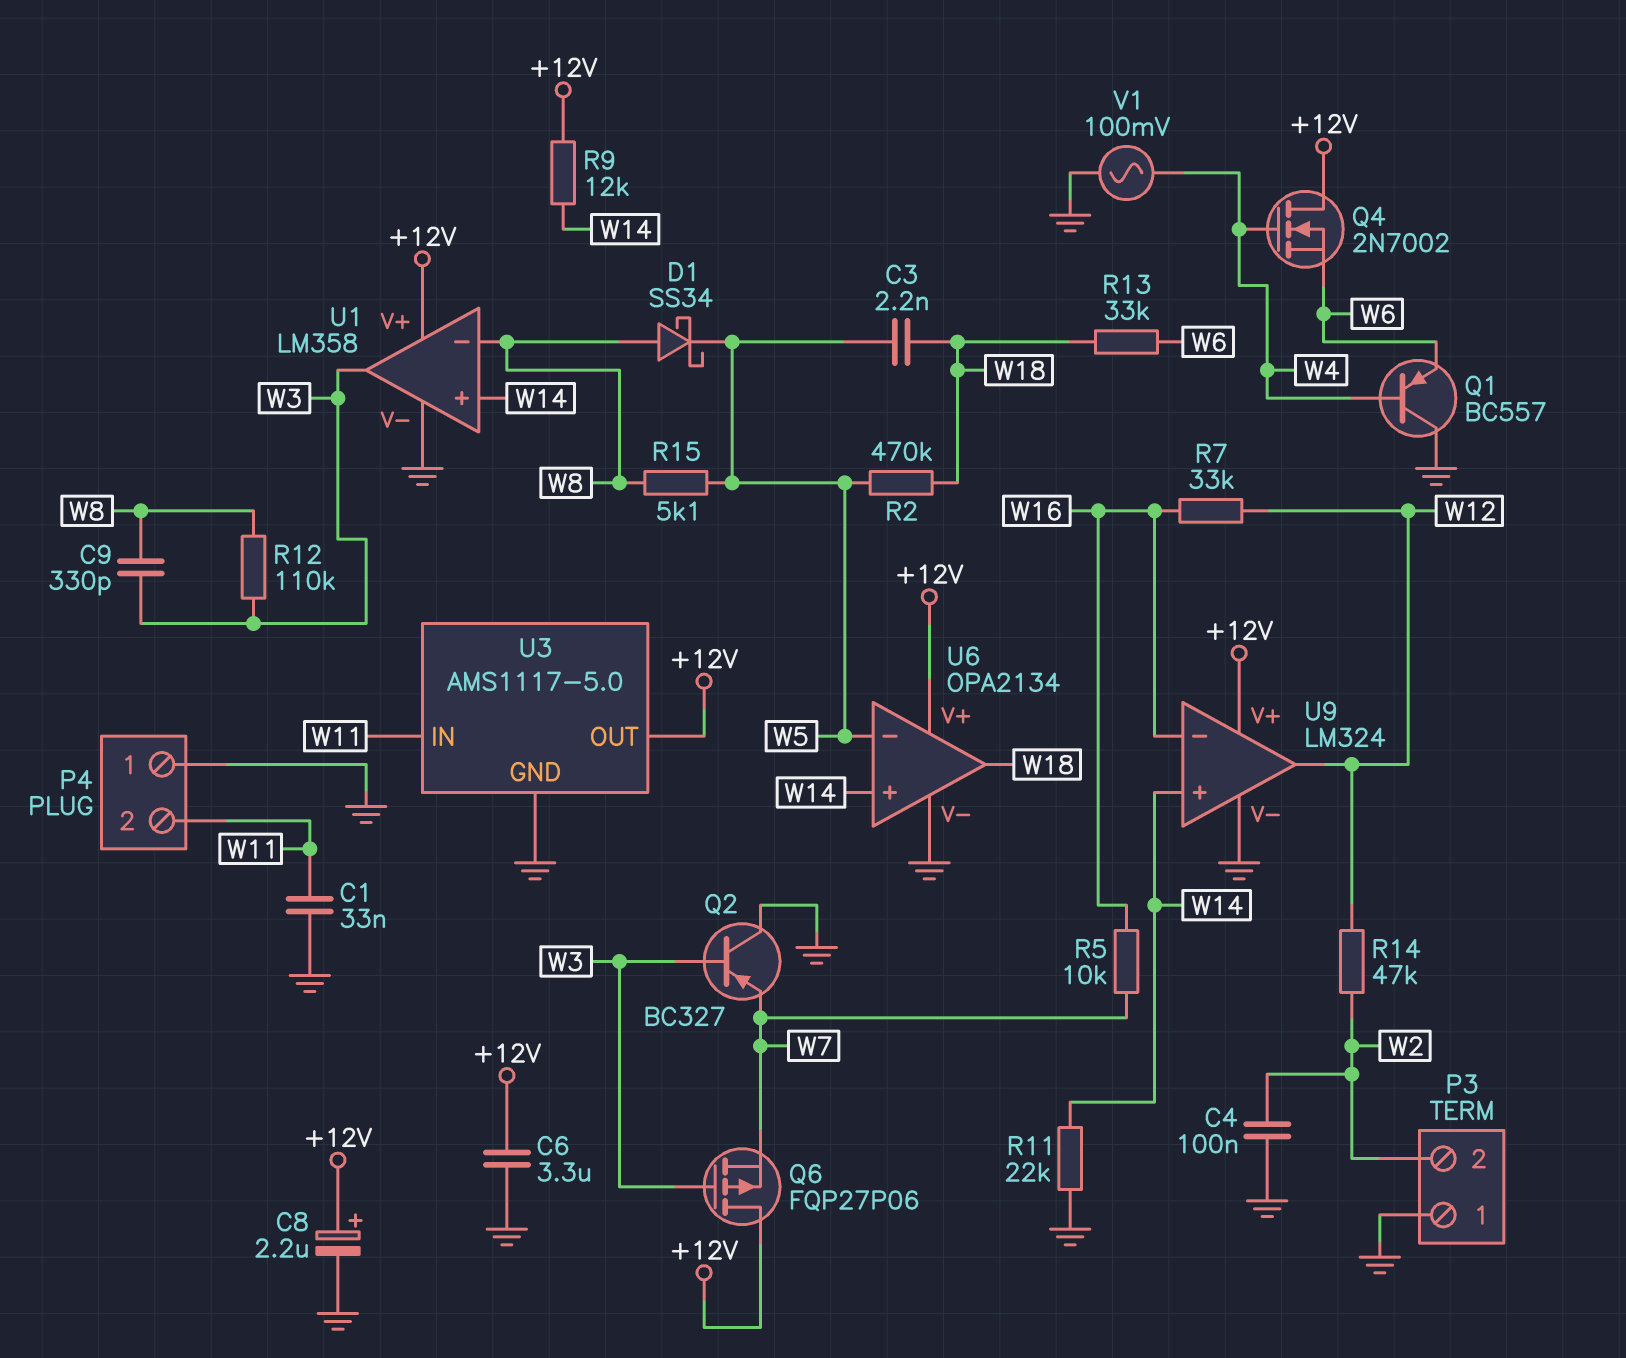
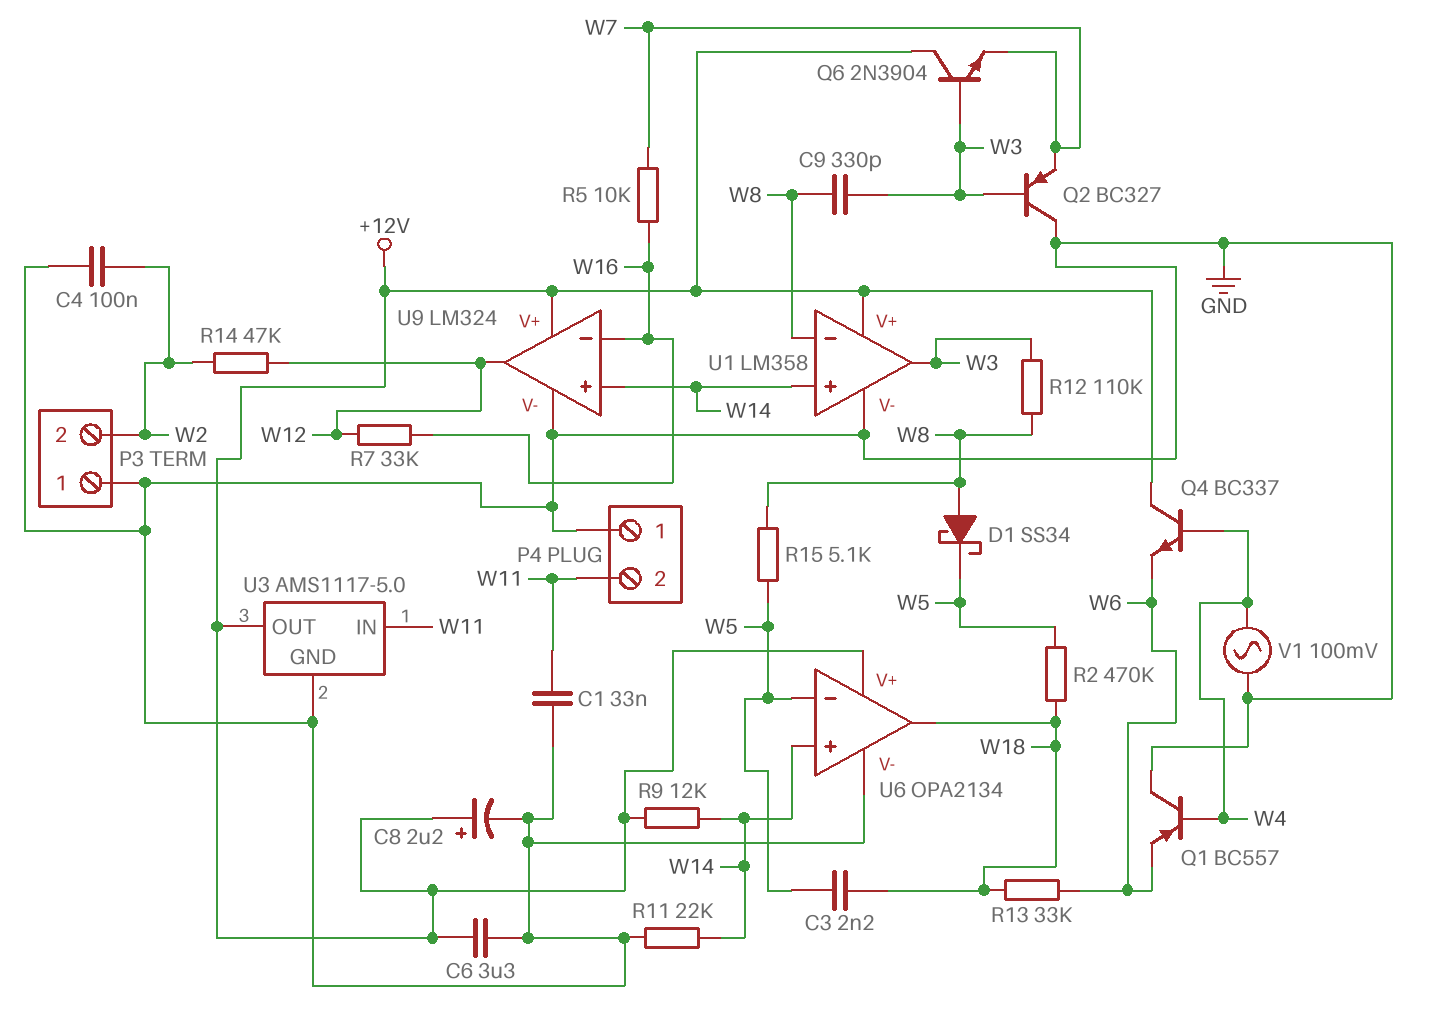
Q4: NMOS 2N7002 (G W4, D +12V, S W6) -> NPN BC337 (B W4, C +12V, E W6)
Q6: PMOS FQP27P06 (G W3, D +12V, S W7) -> NPN 2N3904 (B W3, C +12V, E W7)

